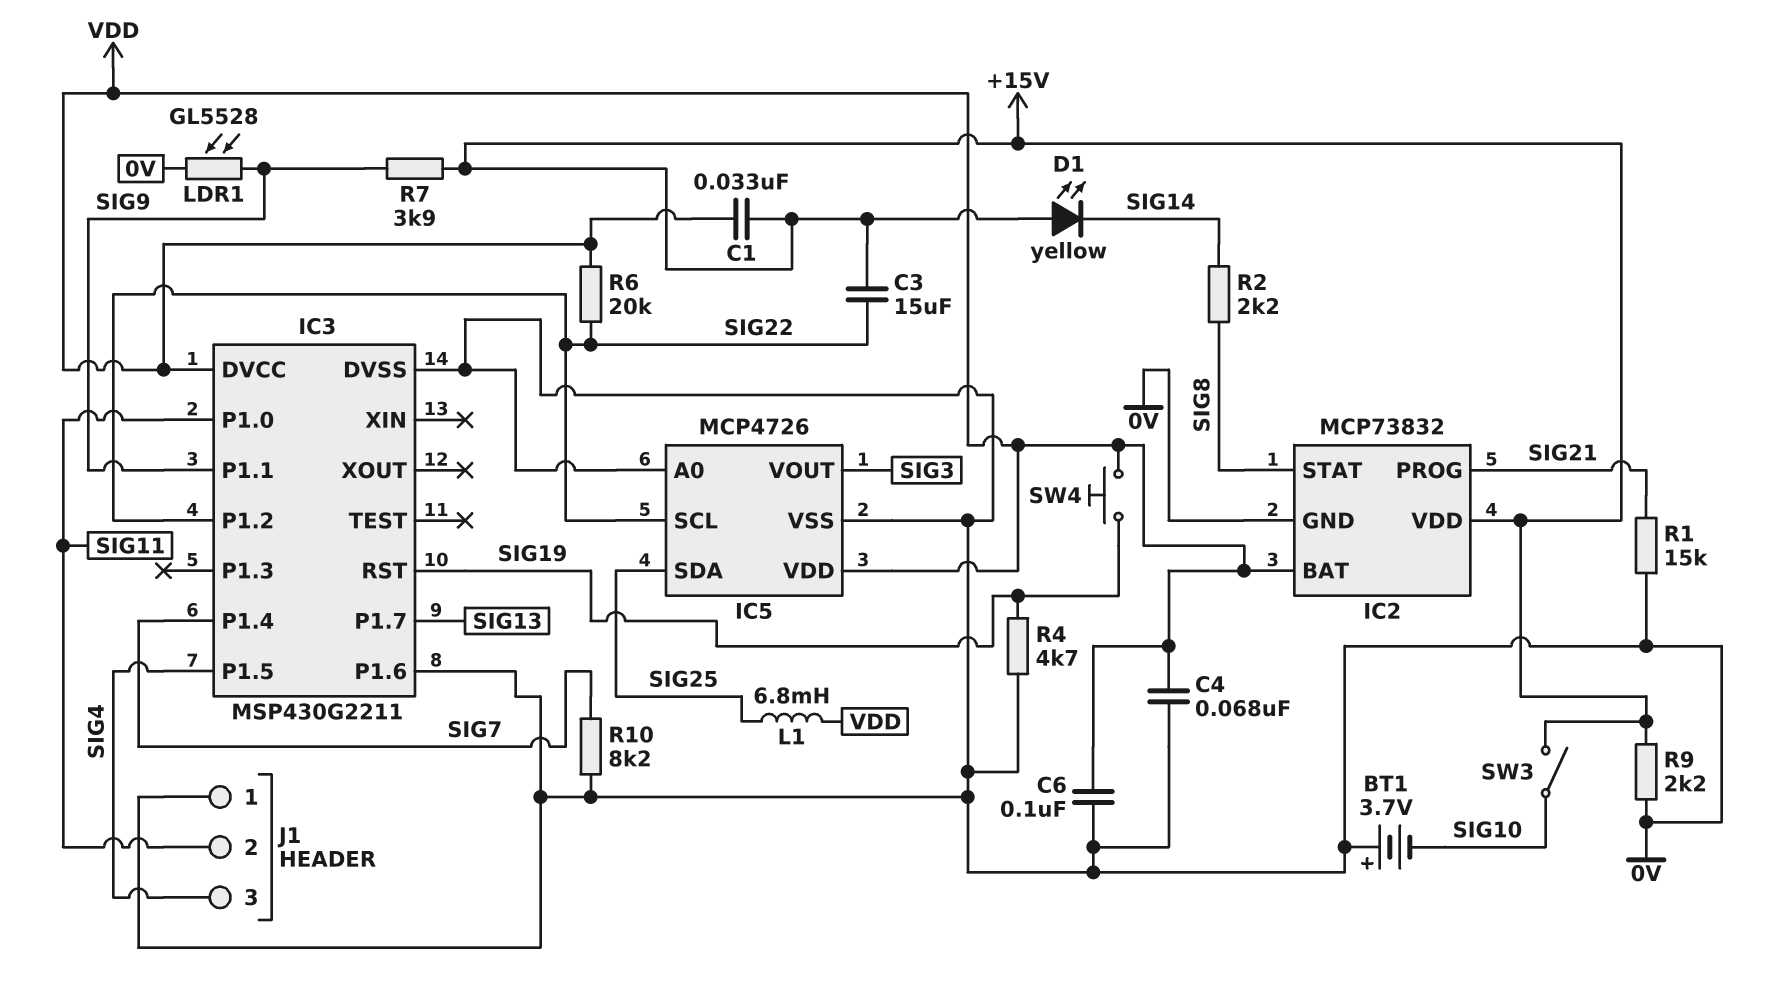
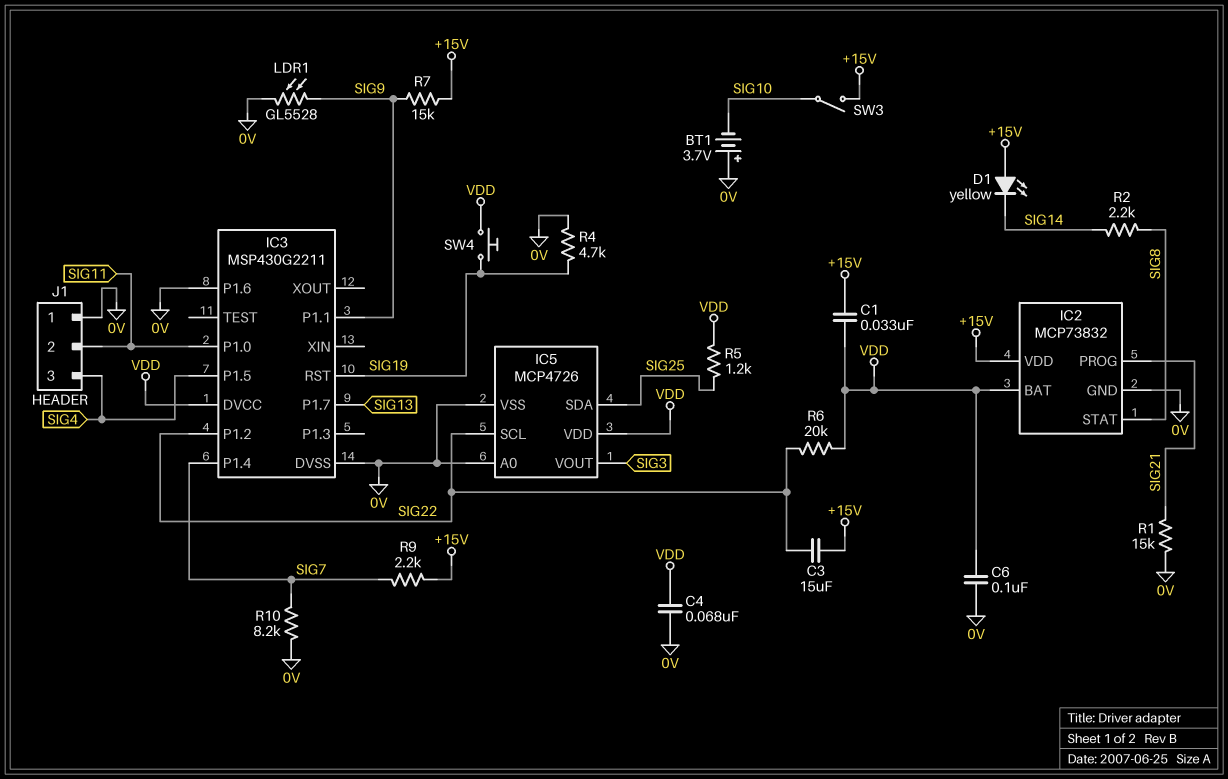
L1: 6.8mH (SIG25, VDD) -> none
R5: none -> 1.2k (SIG25, VDD)
R7: 3.9k (+15V, SIG9) -> 15k (+15V, SIG9)
R9: 2.2k (+15V, 0V) -> 2.2k (+15V, SIG7)

